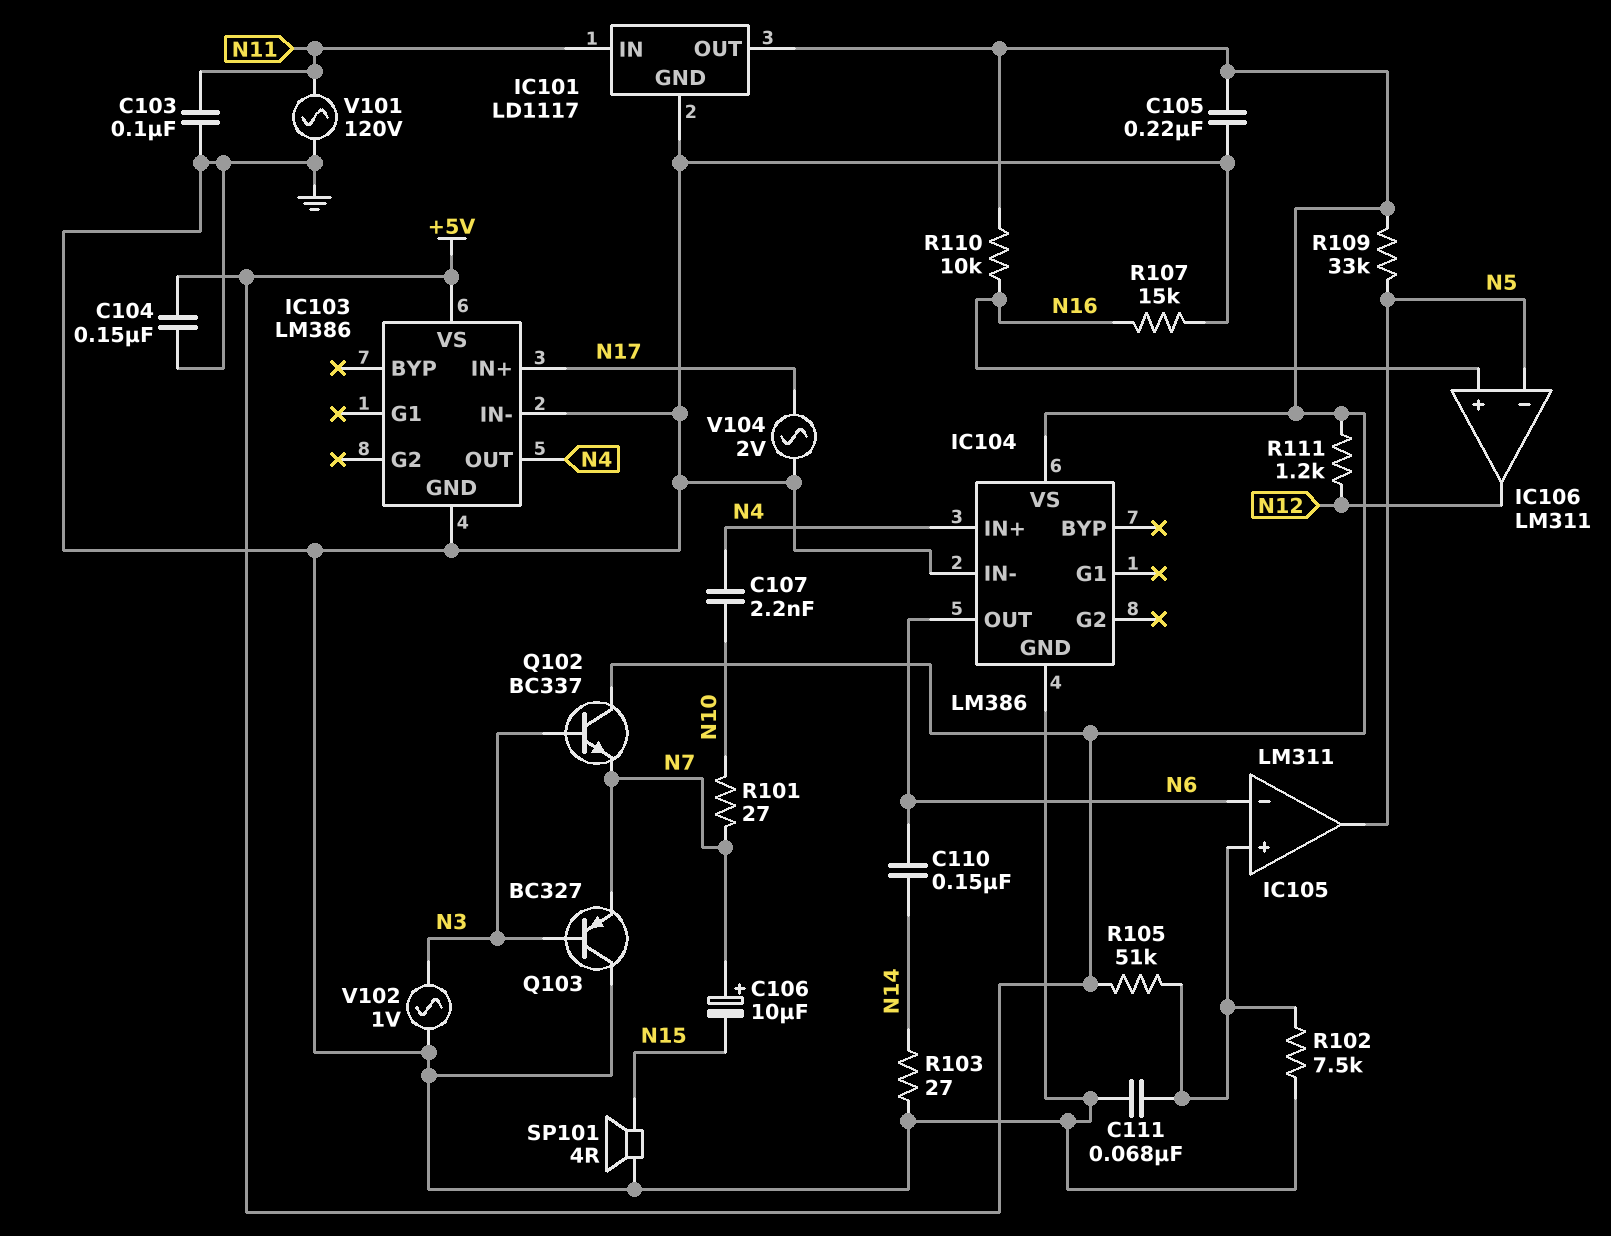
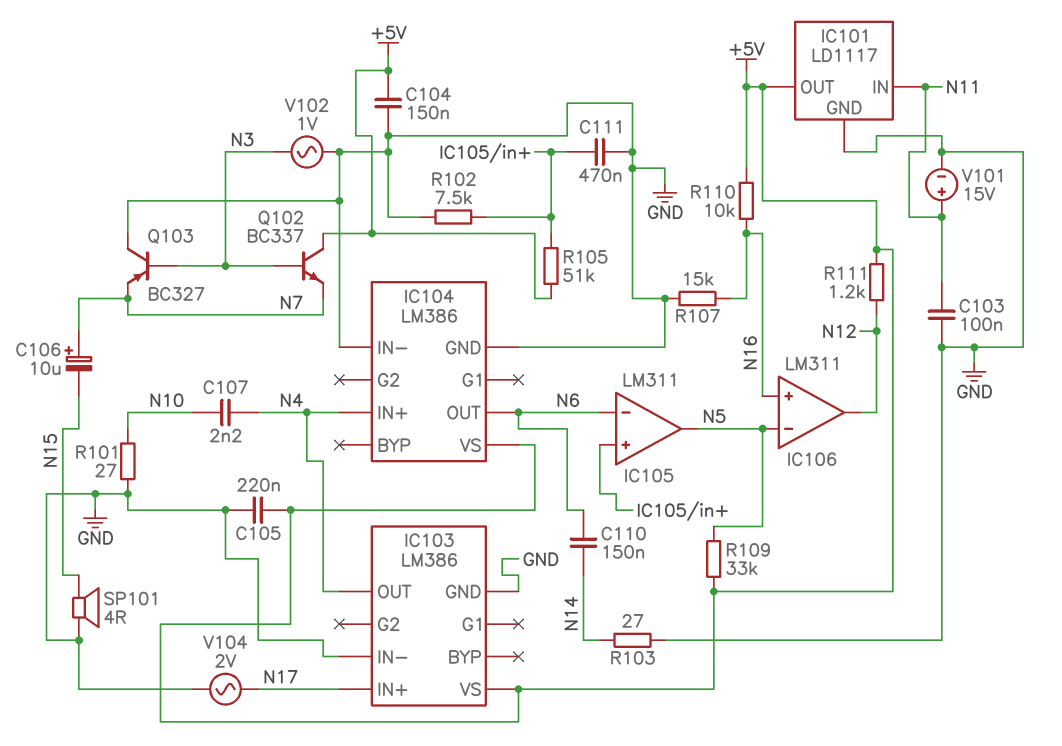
C111: 68nF (GND, IC105/in+) -> 470nF (GND, IC105/in+)
R101: 27 (N7, N10) -> 27 (GND, N10)
V101: AC 120V (GND, N11) -> 15V (plus N11, minus GND)

